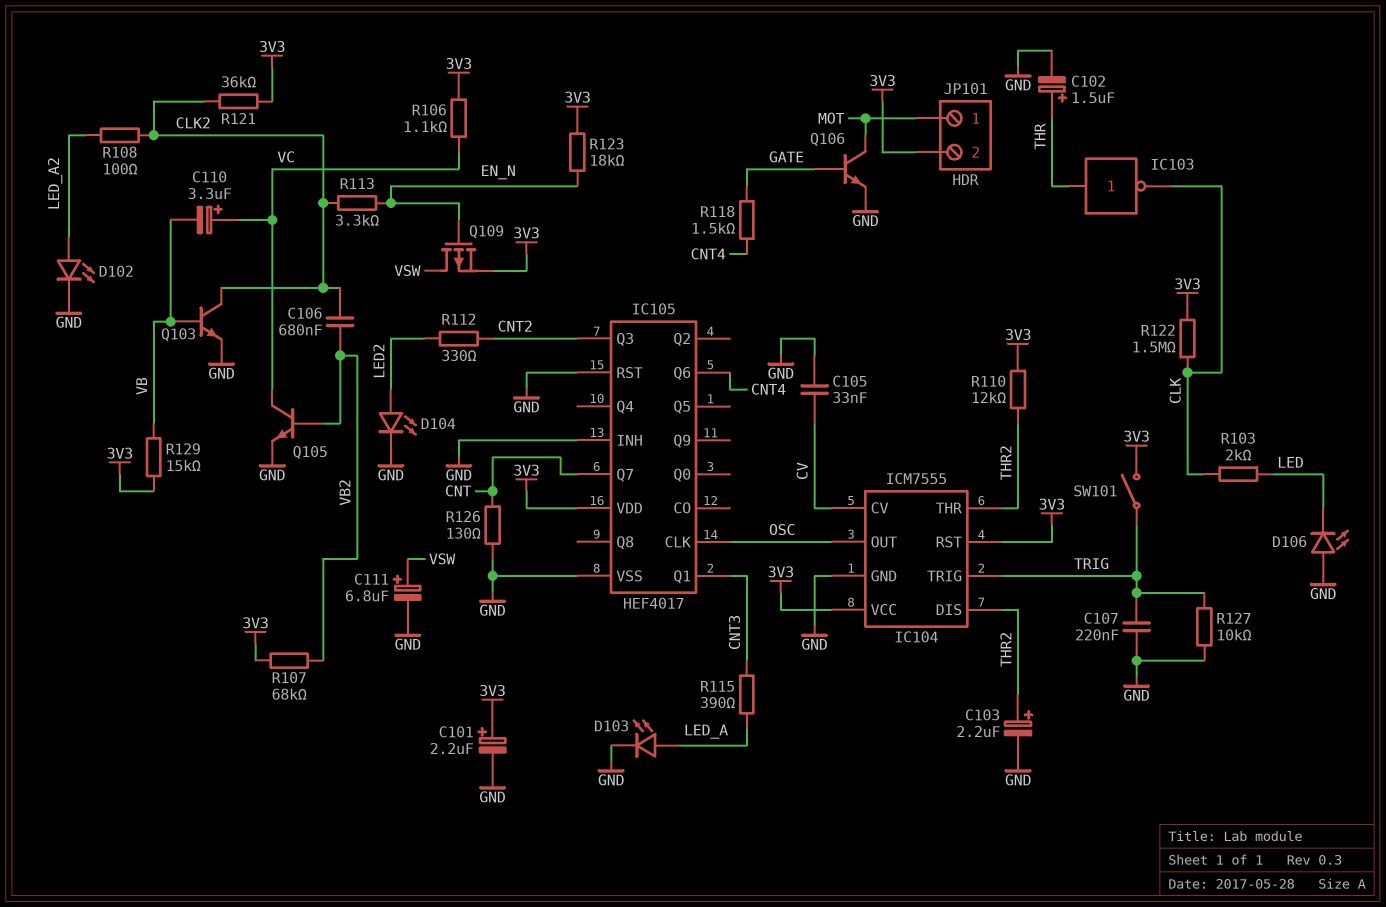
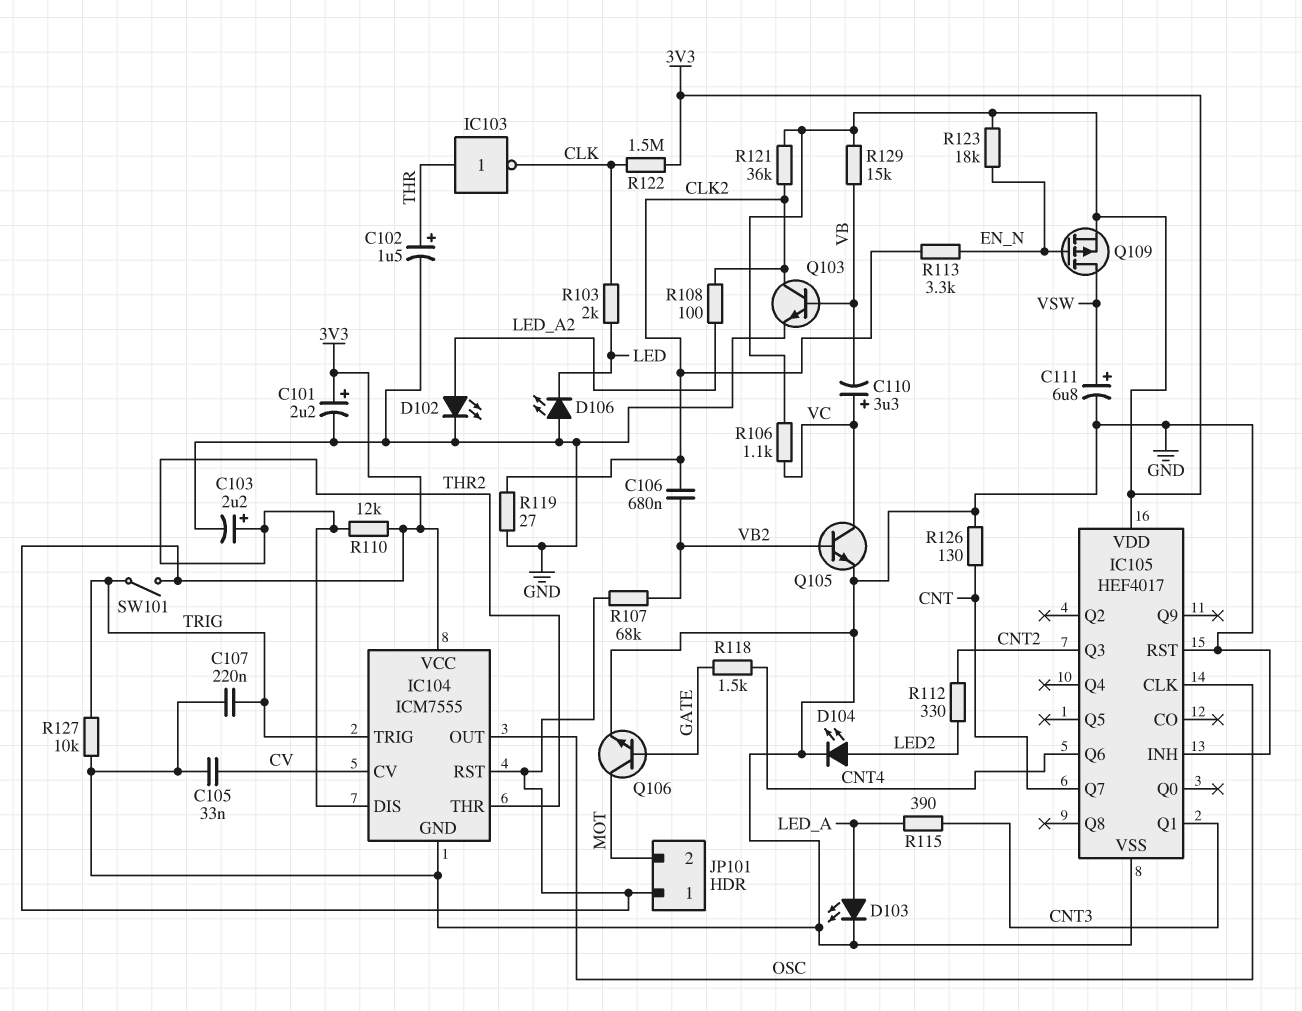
JP101 pin 1: MOT -> 3V3
JP101 pin 2: 3V3 -> MOT
R119: none -> 27 (CLK2, GND)

